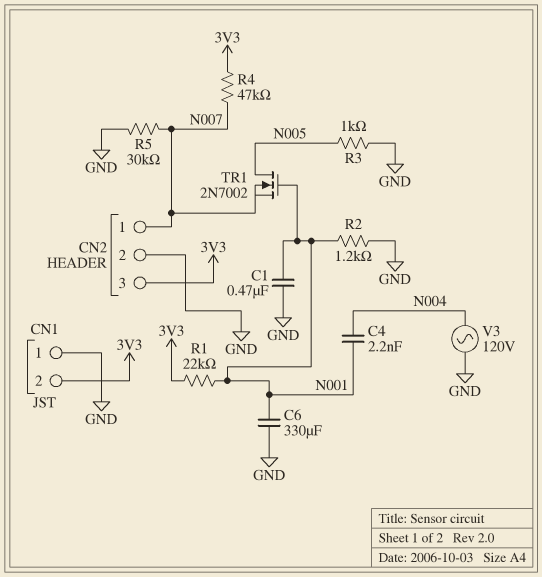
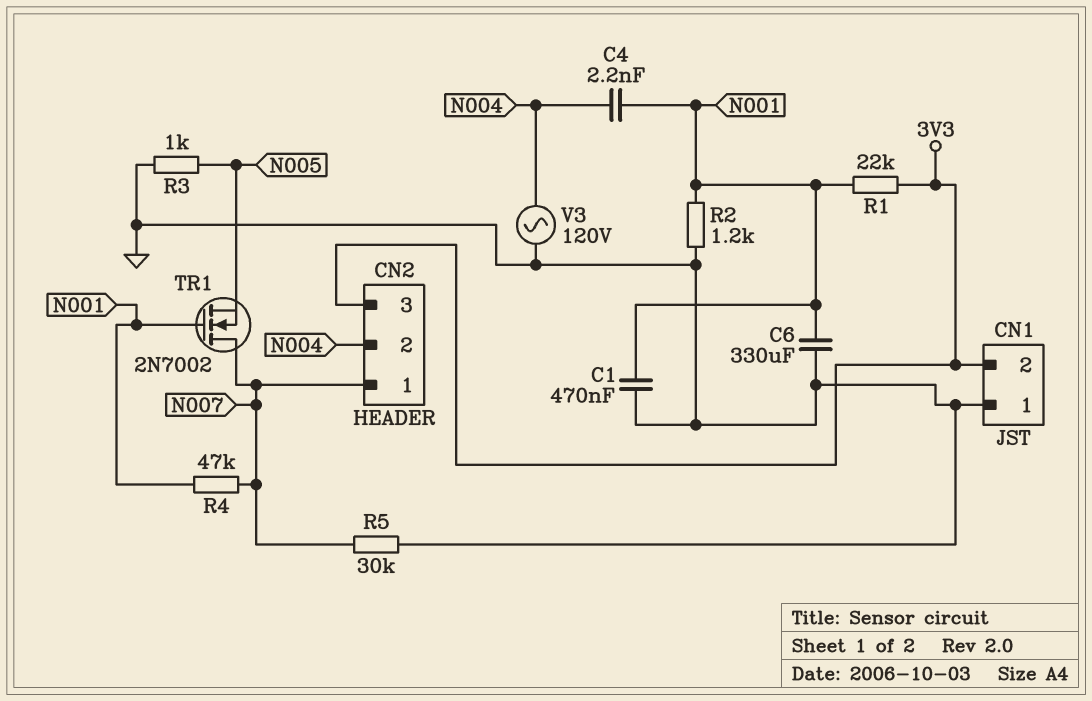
CN2 pin 2: GND -> N004
R4: 47k (3V3, N007) -> 47k (N001, N007)
TR1: NMOS 2N7002 (G N001, D N005, S N007) -> NMOS 2N7002 (G N001, D N007, S N005)

